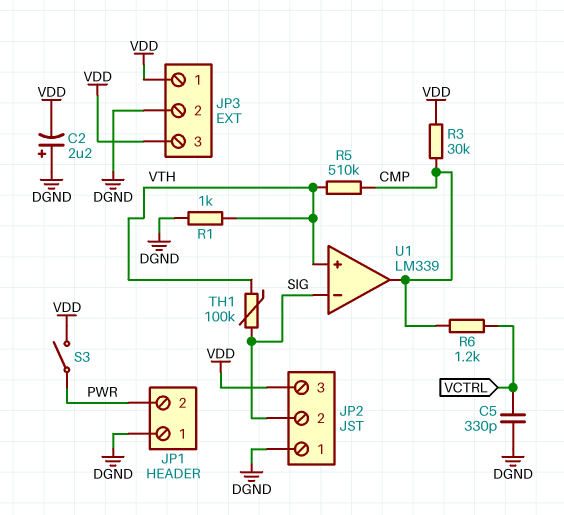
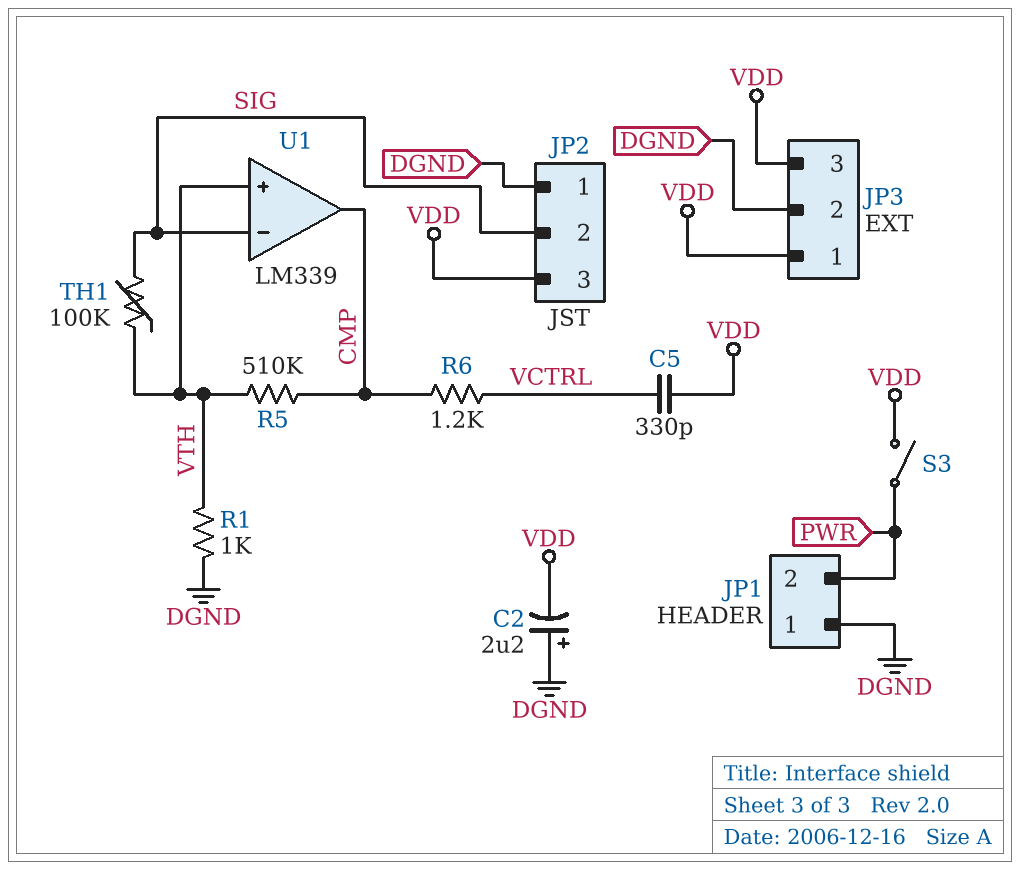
C5: 330pF (DGND, VCTRL) -> 330pF (VCTRL, VDD)
R3: 30k (CMP, VDD) -> none

